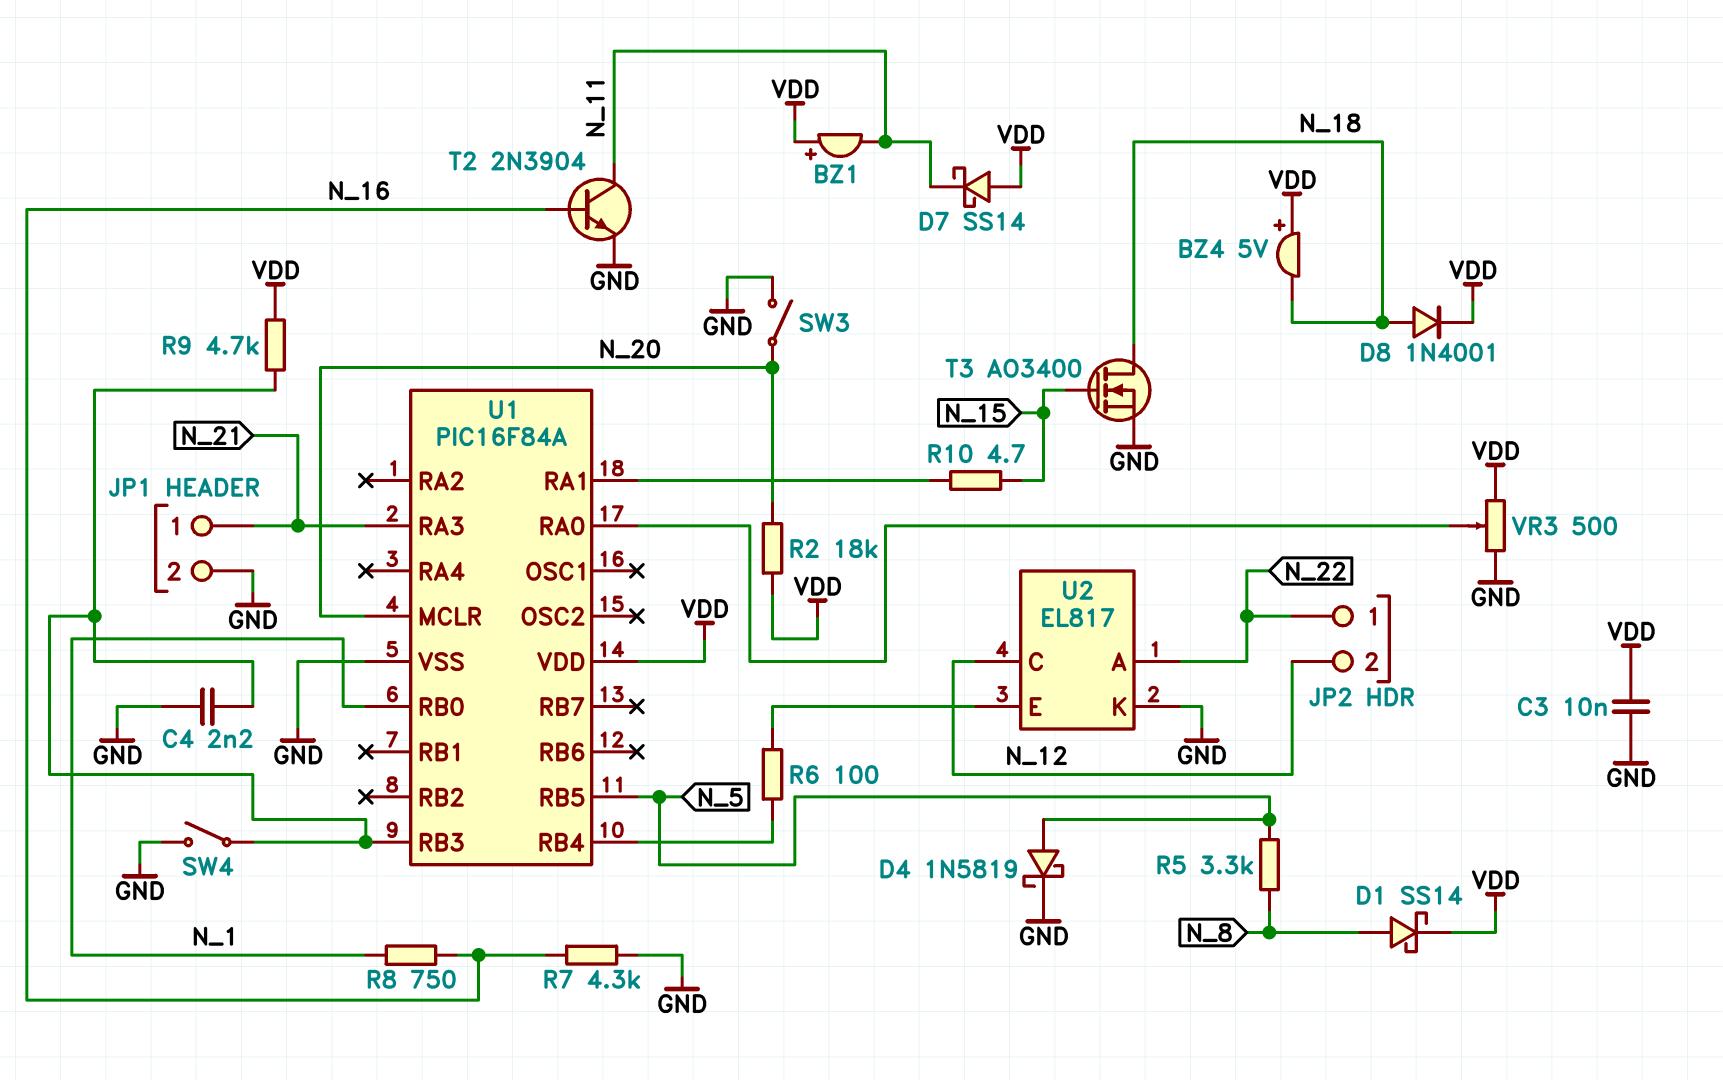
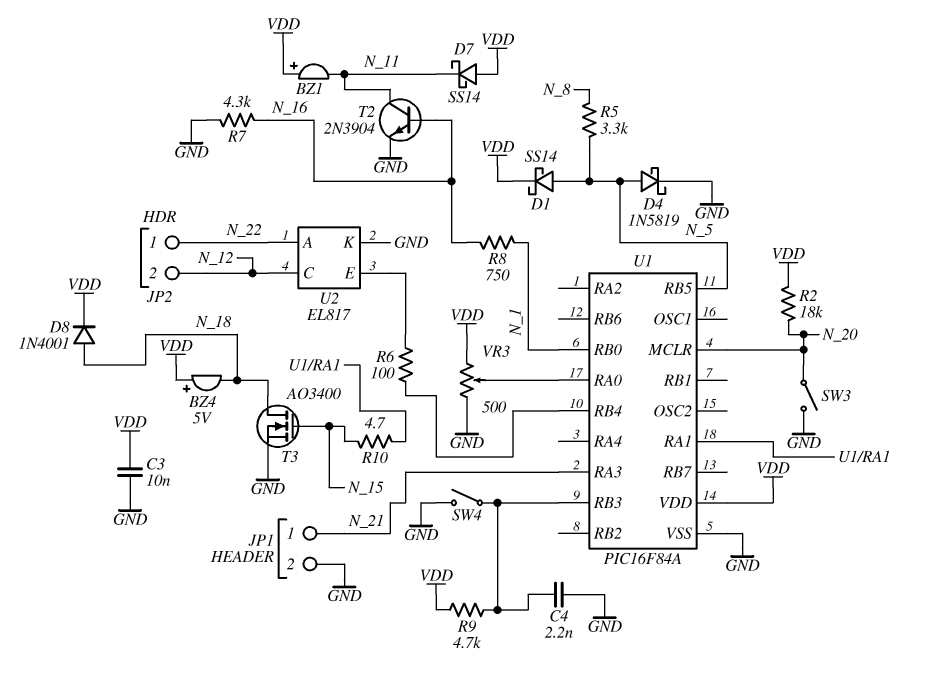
D1: schottky SS14 (A N_8, K VDD) -> schottky SS14 (A N_5, K VDD)

